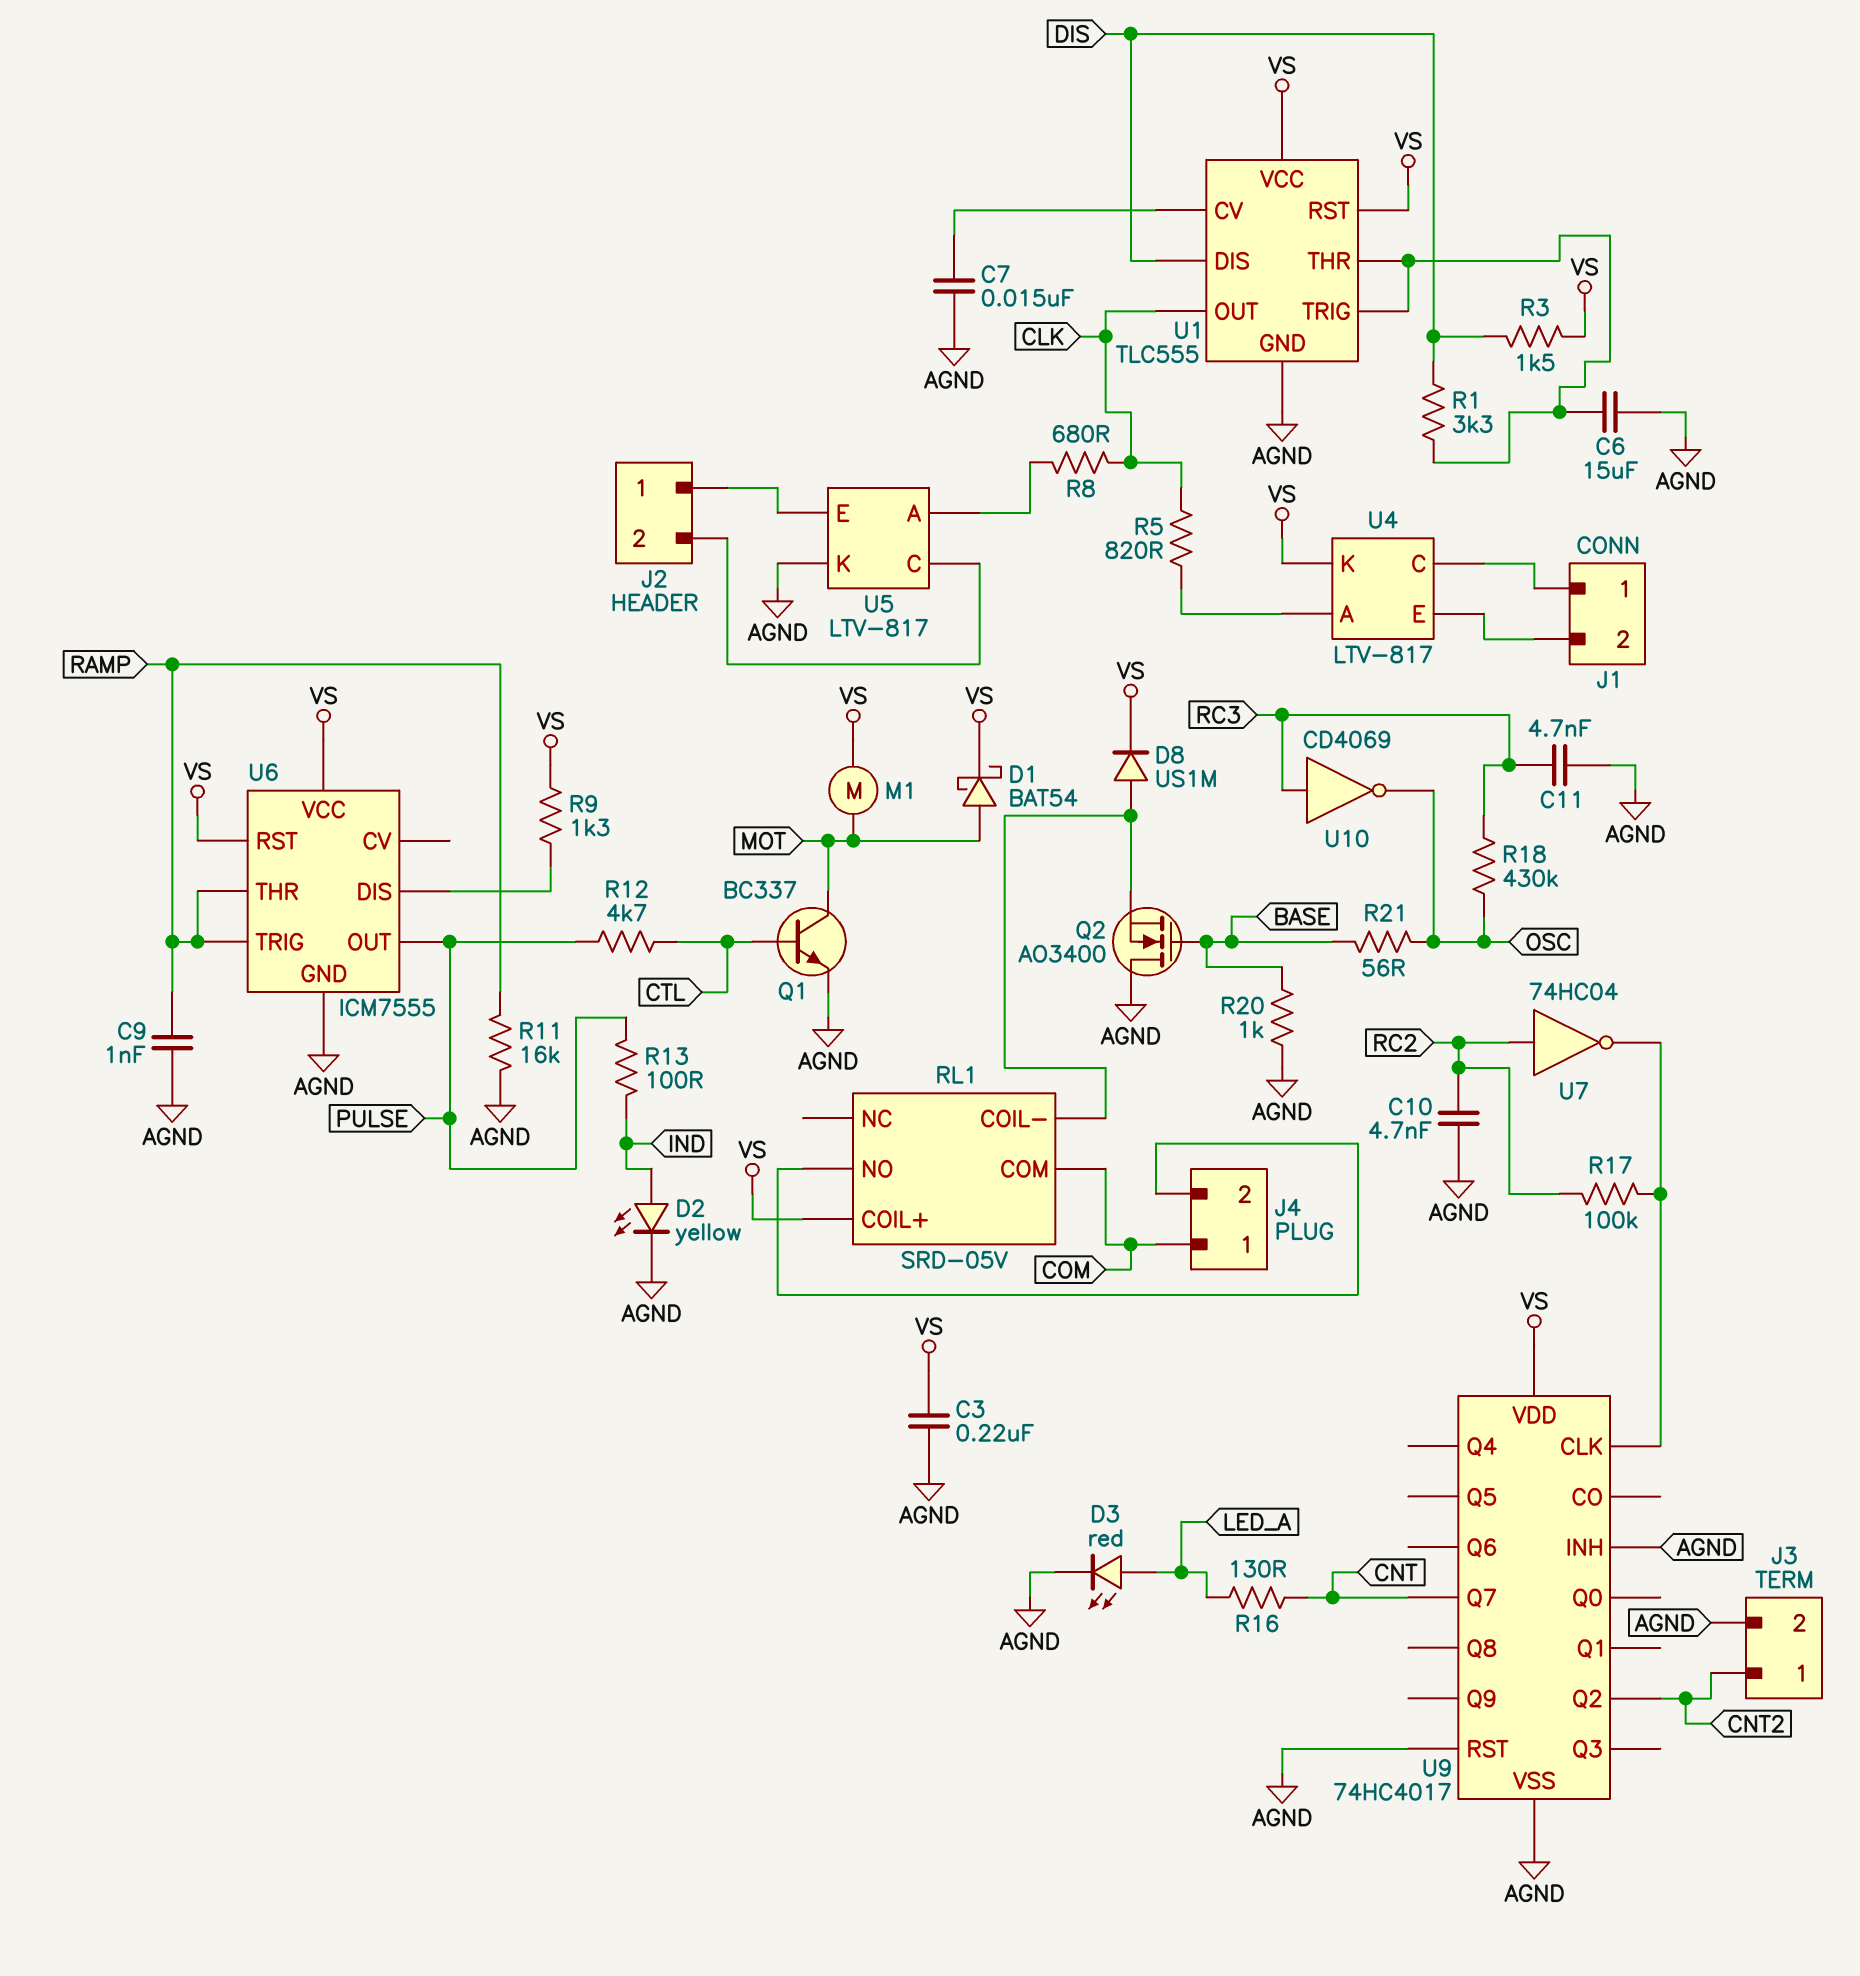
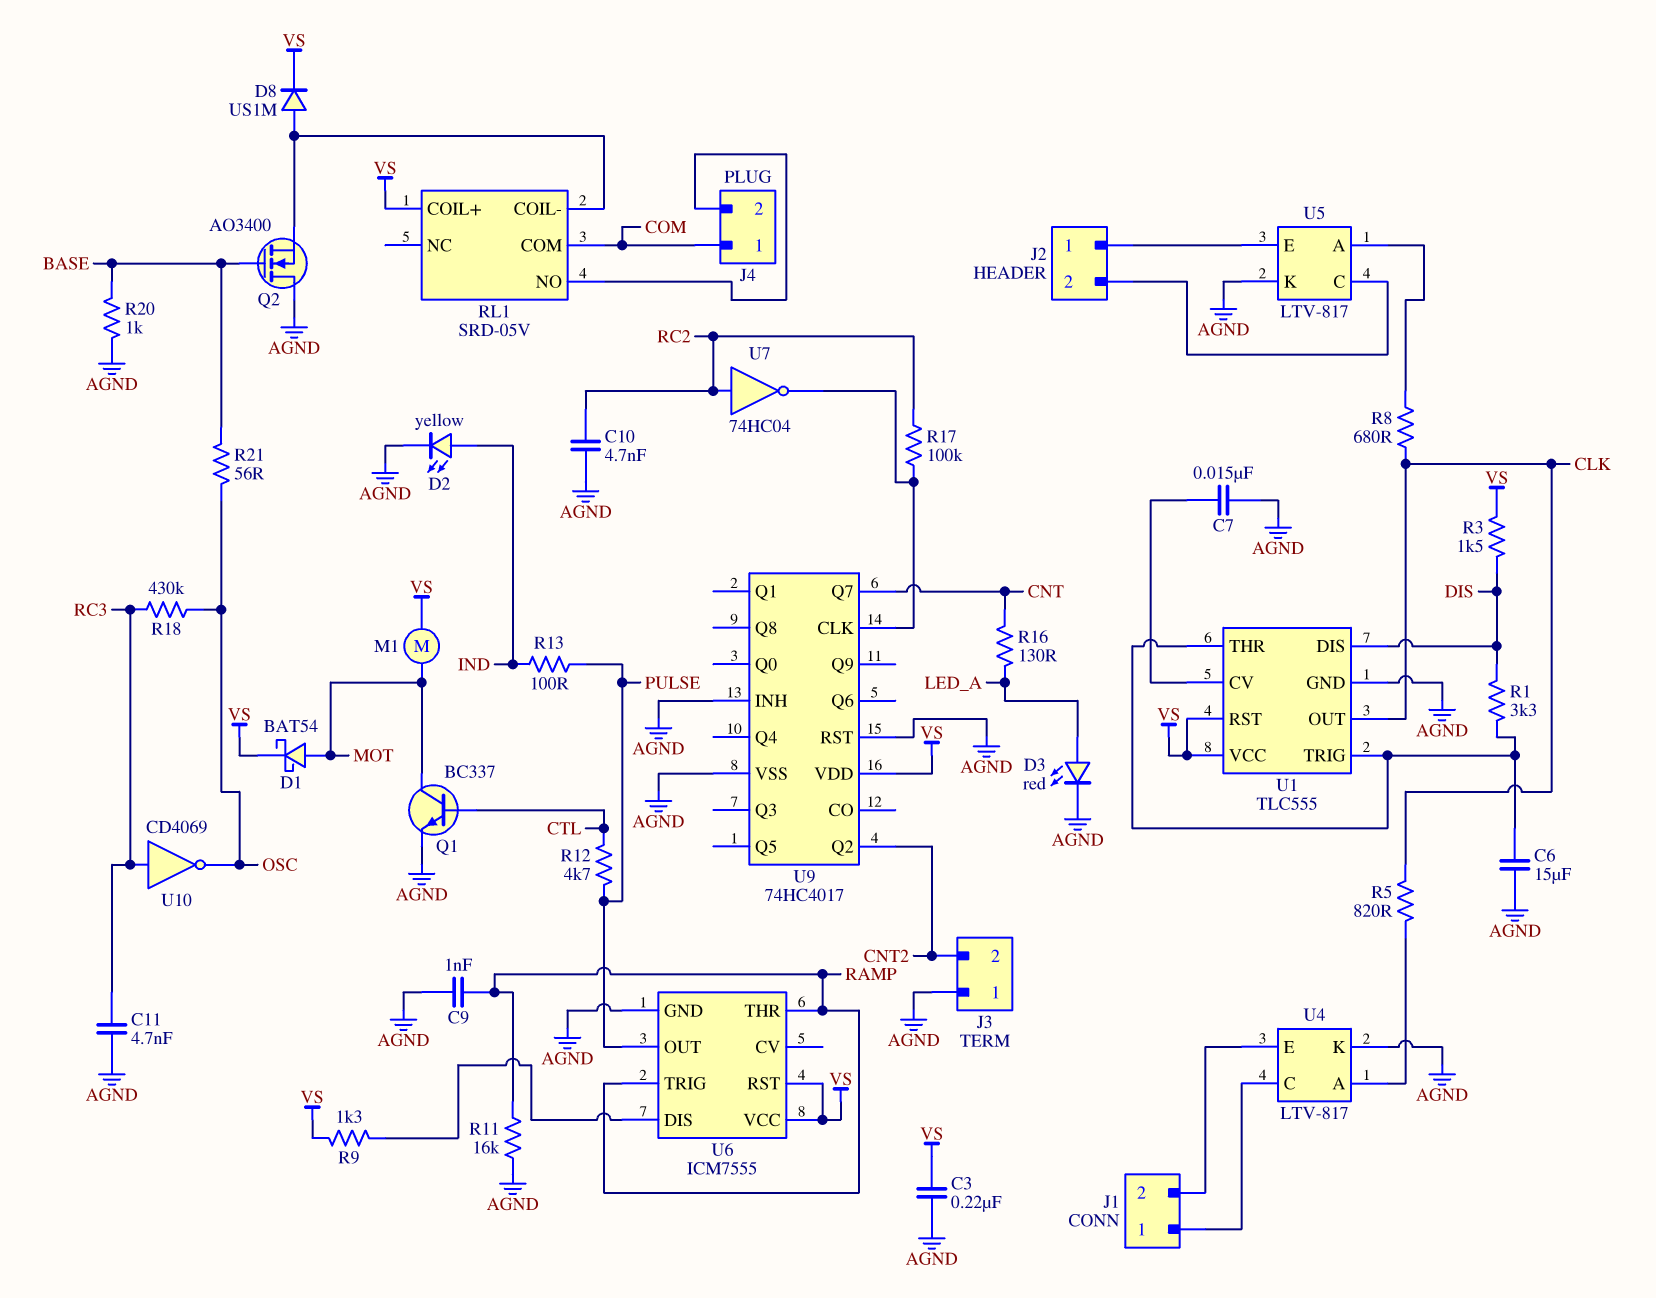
J3 pin 1: CNT2 -> AGND
J3 pin 2: AGND -> CNT2
U4 pin K: VS -> AGND

